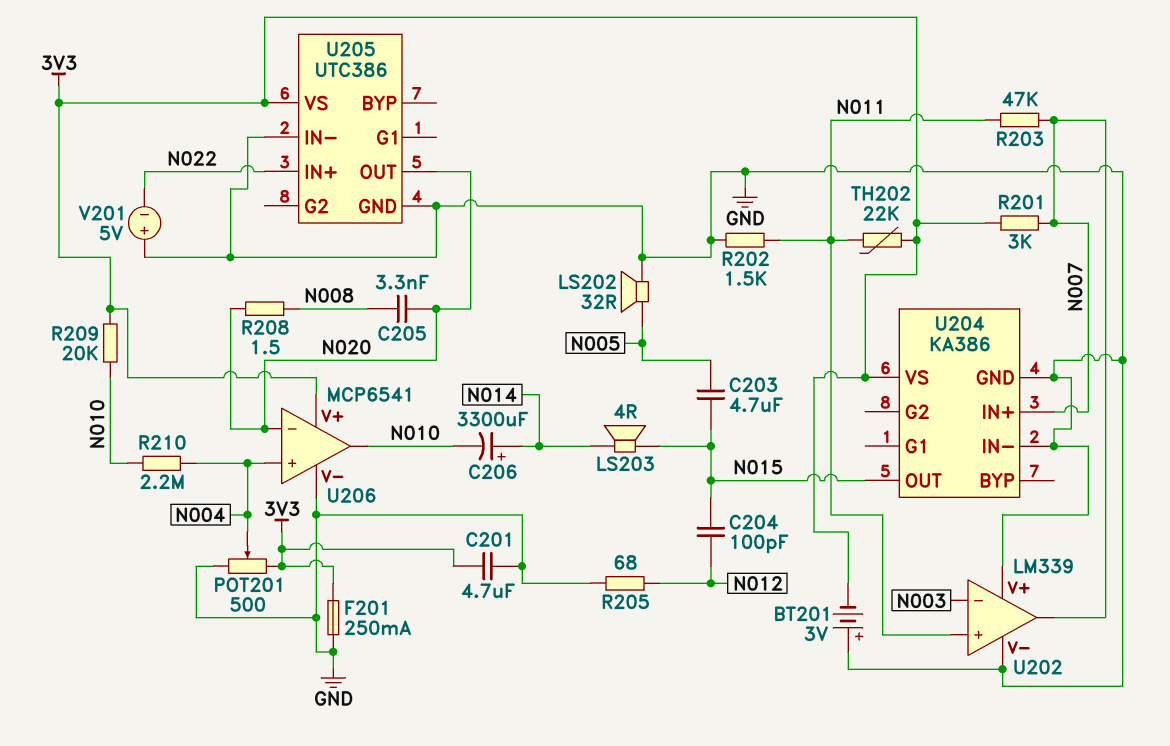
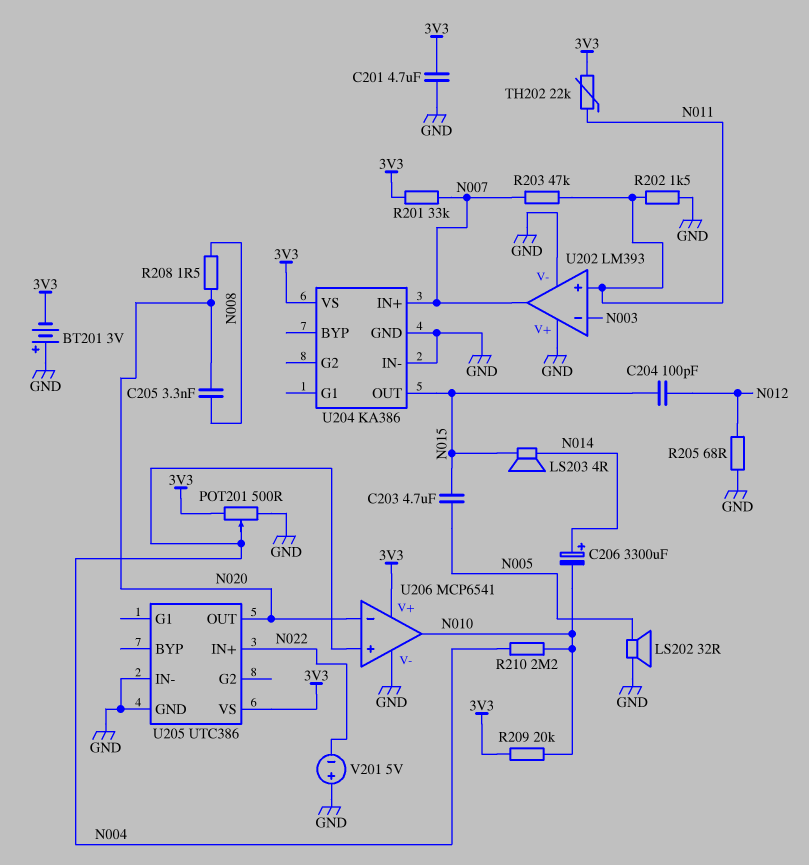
F201: 250mA (3V3, GND) -> none
R201: 3k (3V3, N007) -> 33k (3V3, N007)
U202: LM339 -> LM393

